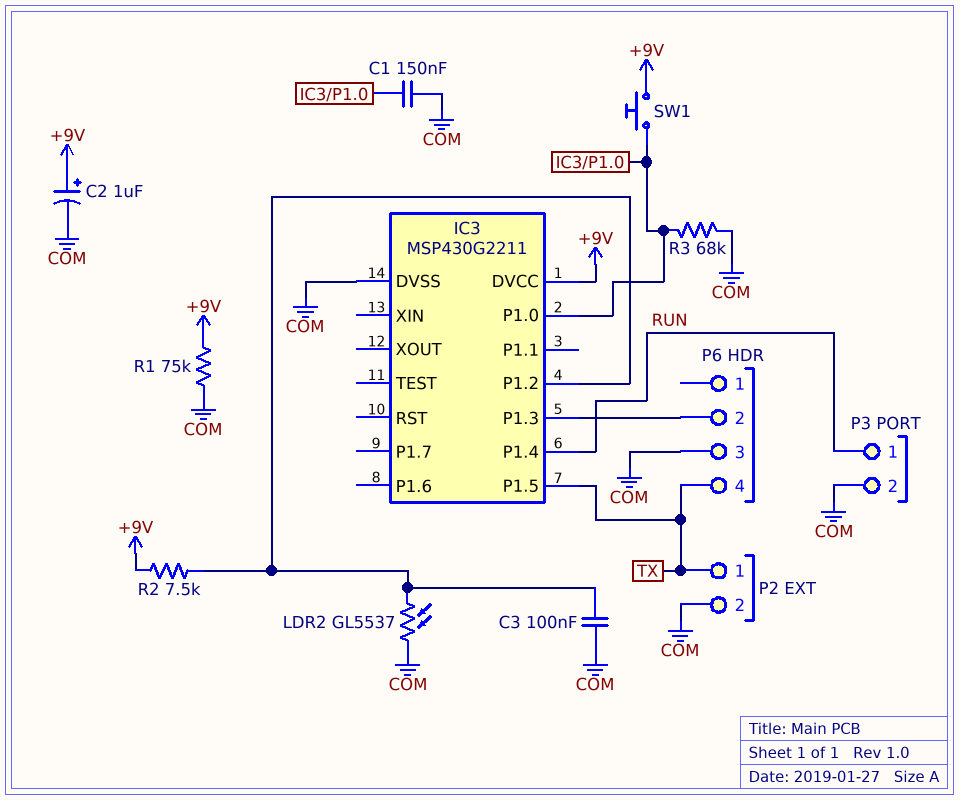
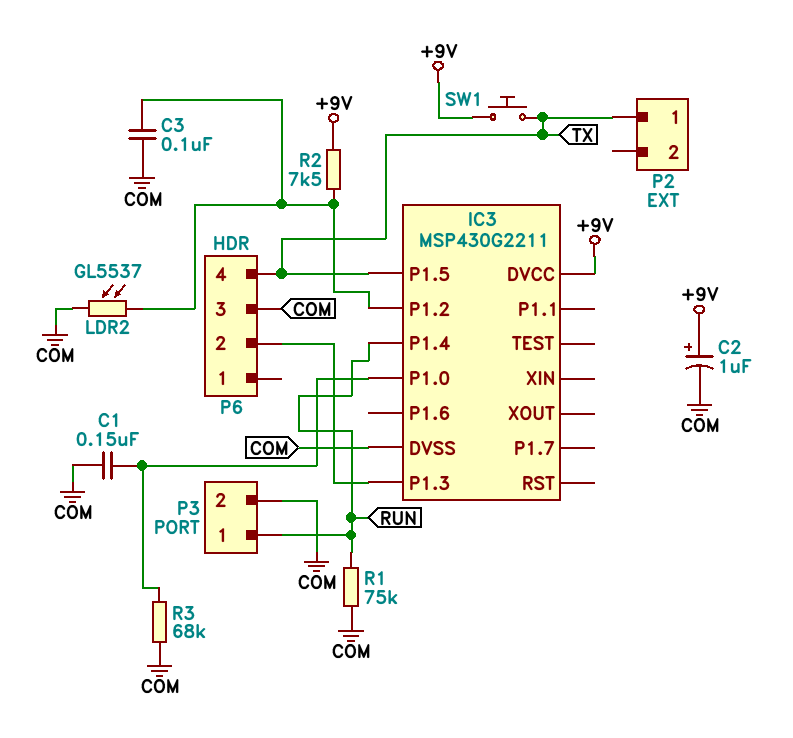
P2 pin 2: COM -> none
R1: 75k (+9V, COM) -> 75k (COM, RUN)
SW1: button (+9V, IC3/P1.0) -> button (+9V, TX)

